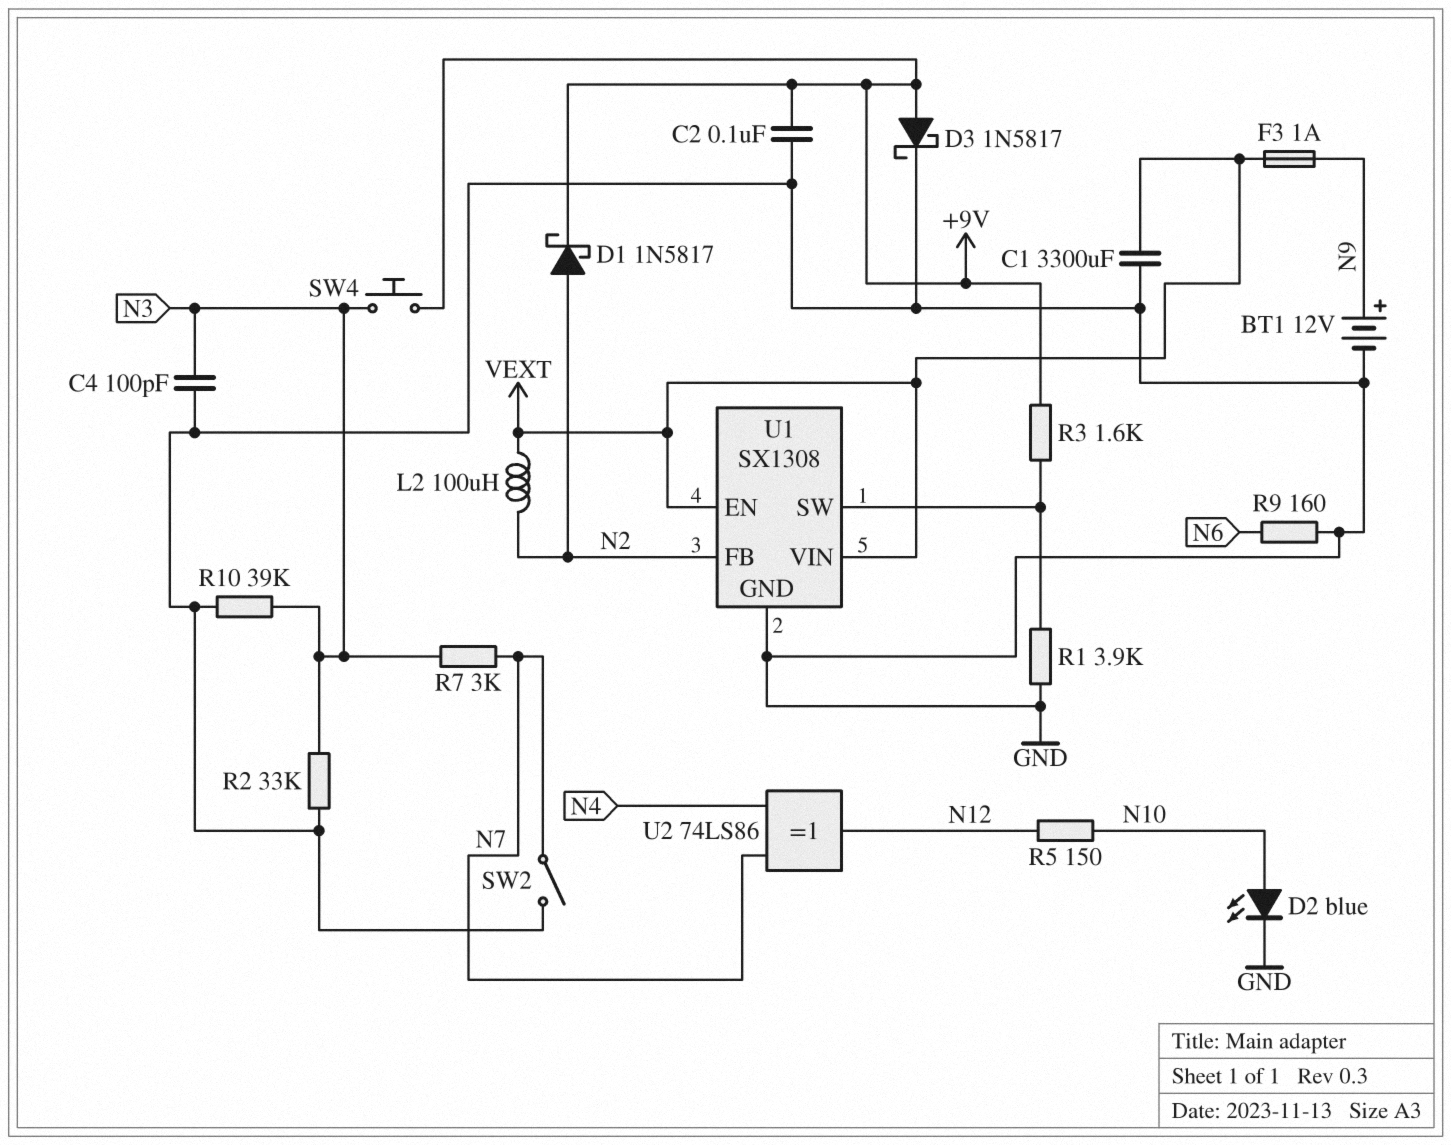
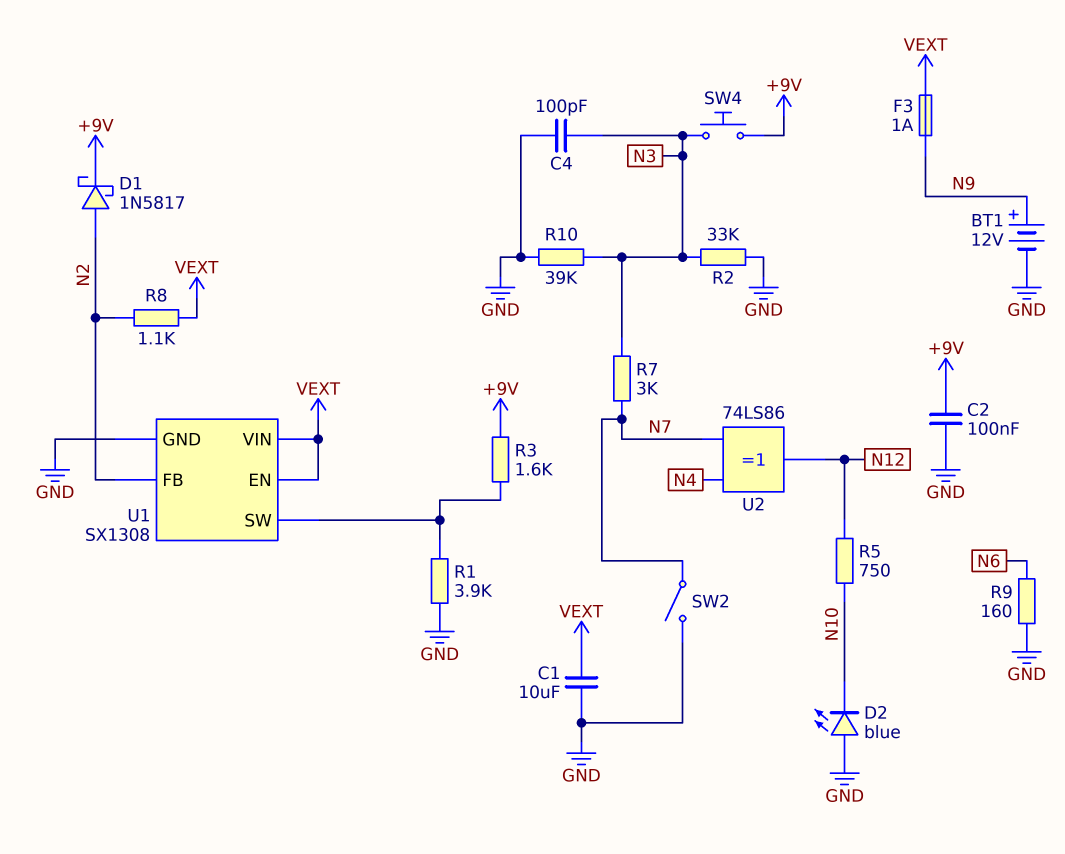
C1: 3300uF (GND, VEXT) -> 10uF (GND, VEXT)
D2: LED blue (A N10, K GND) -> LED blue (A GND, K N10)
D3: schottky 1N5817 (A +9V, K GND) -> none
L2: 100uH (N2, VEXT) -> none
R5: 150 (N10, N12) -> 750 (N10, N12)
R8: none -> 1.1k (N2, VEXT)

